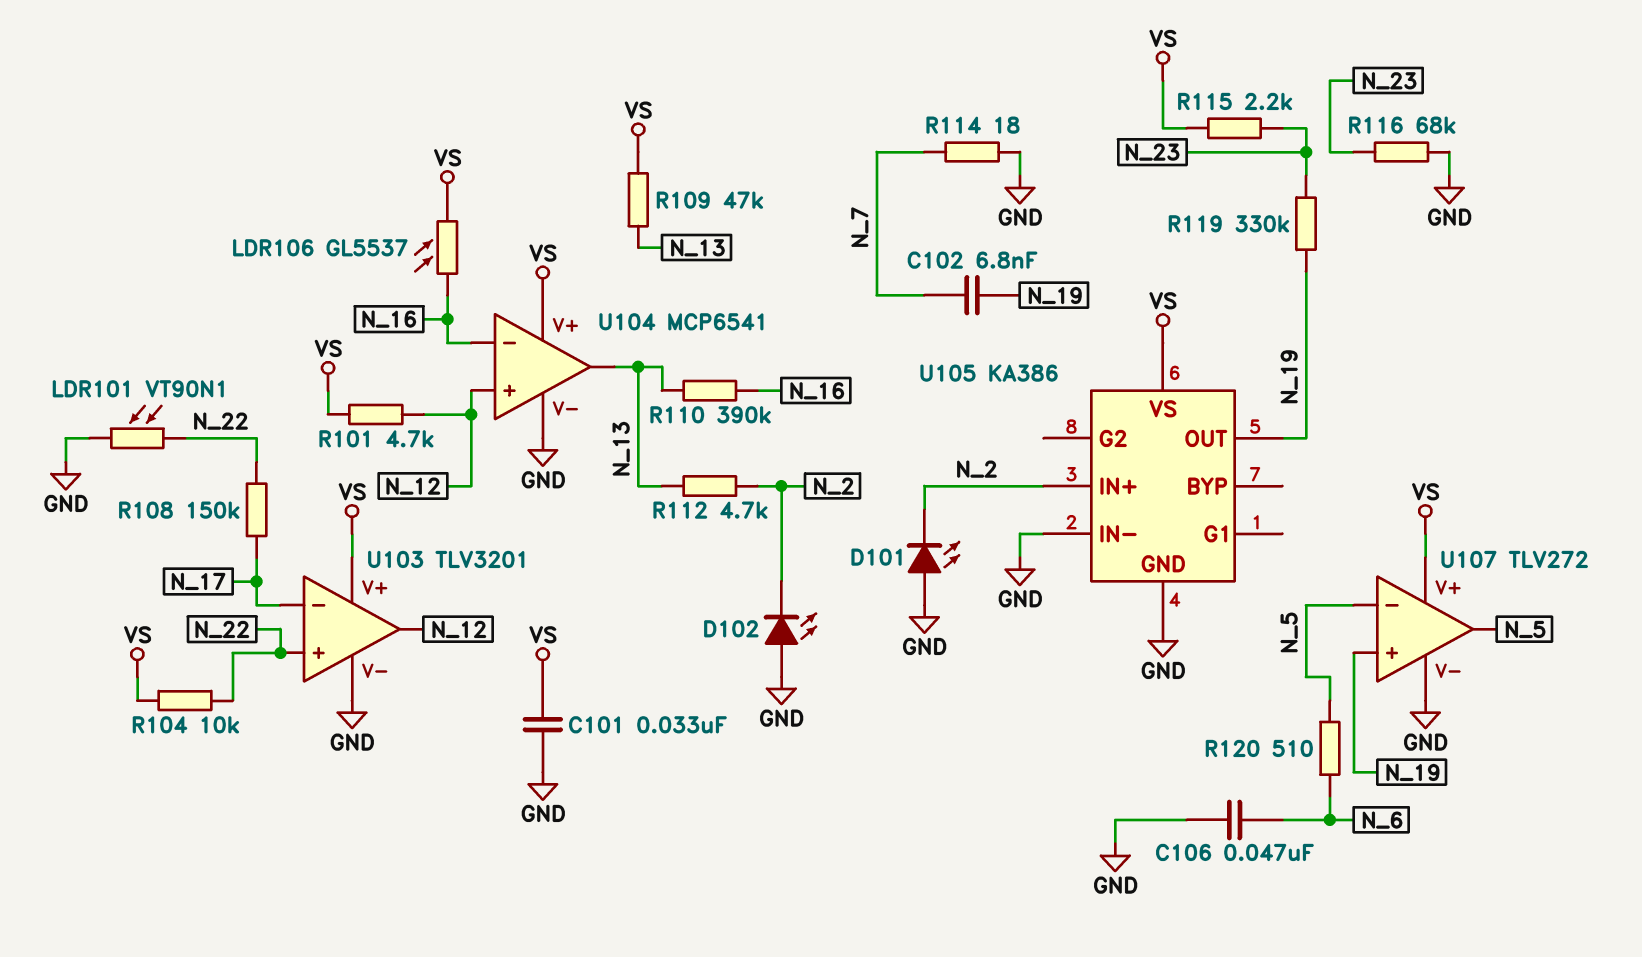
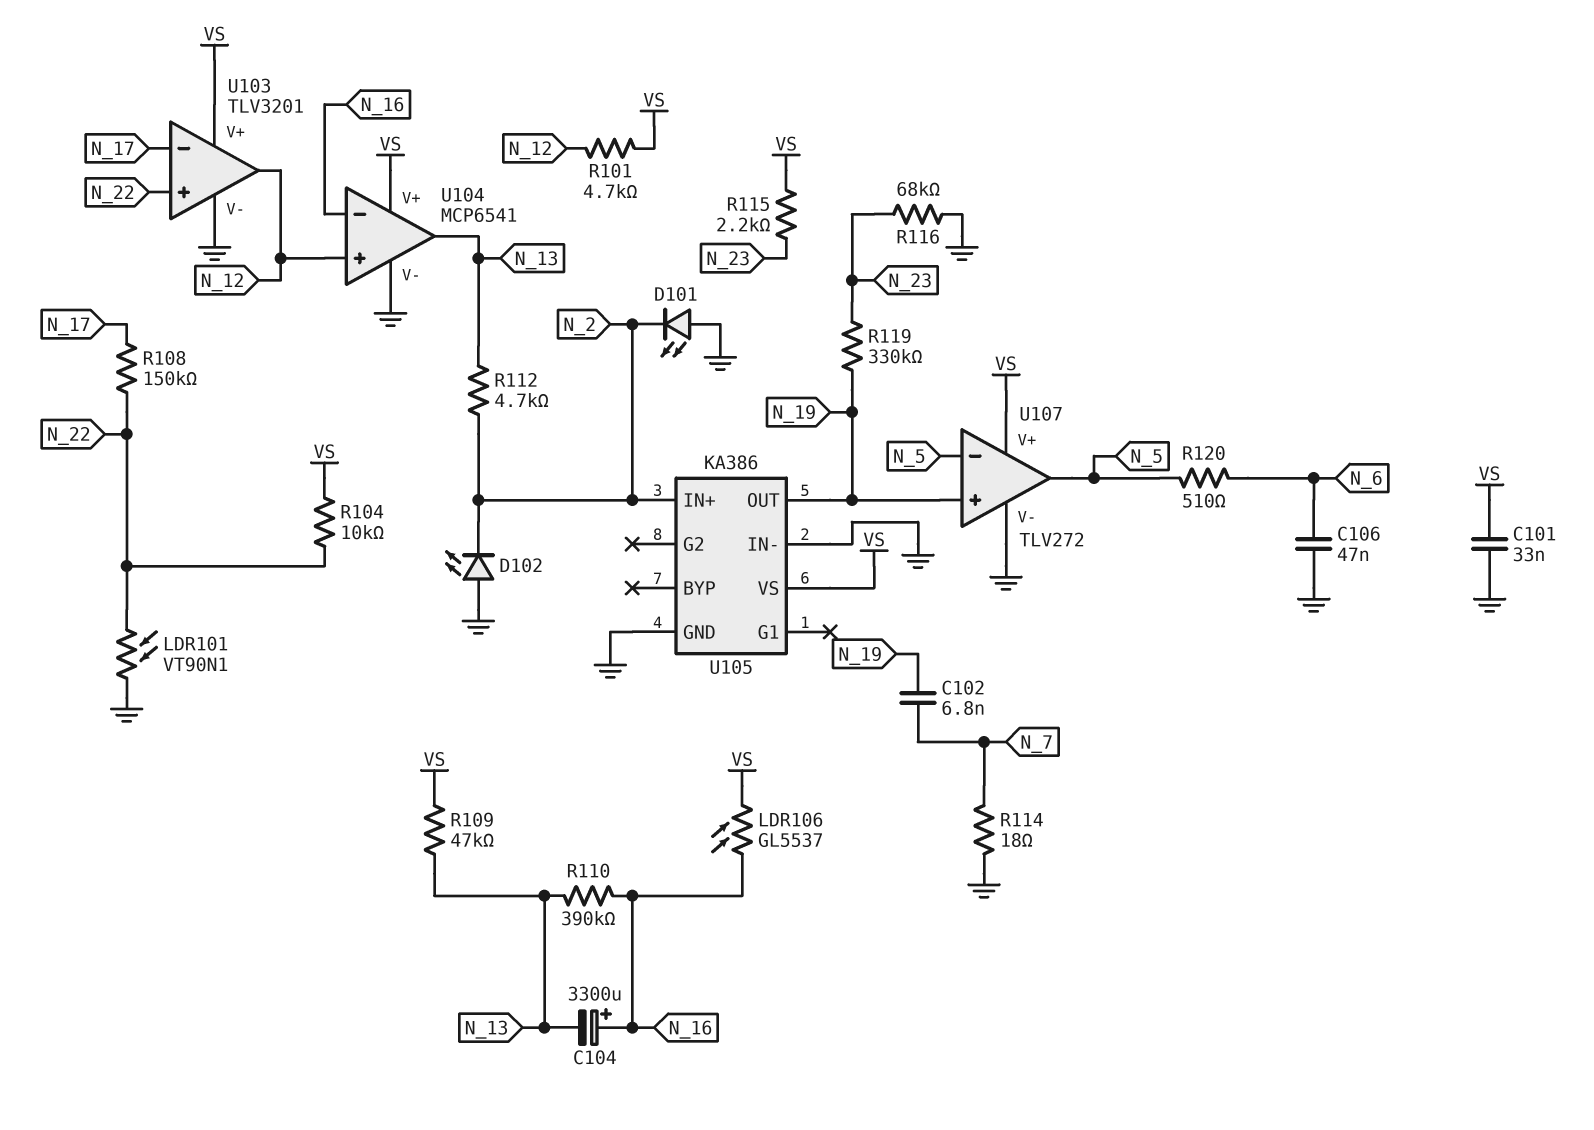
C104: none -> 3300uF (plus N_16, minus N_13)

